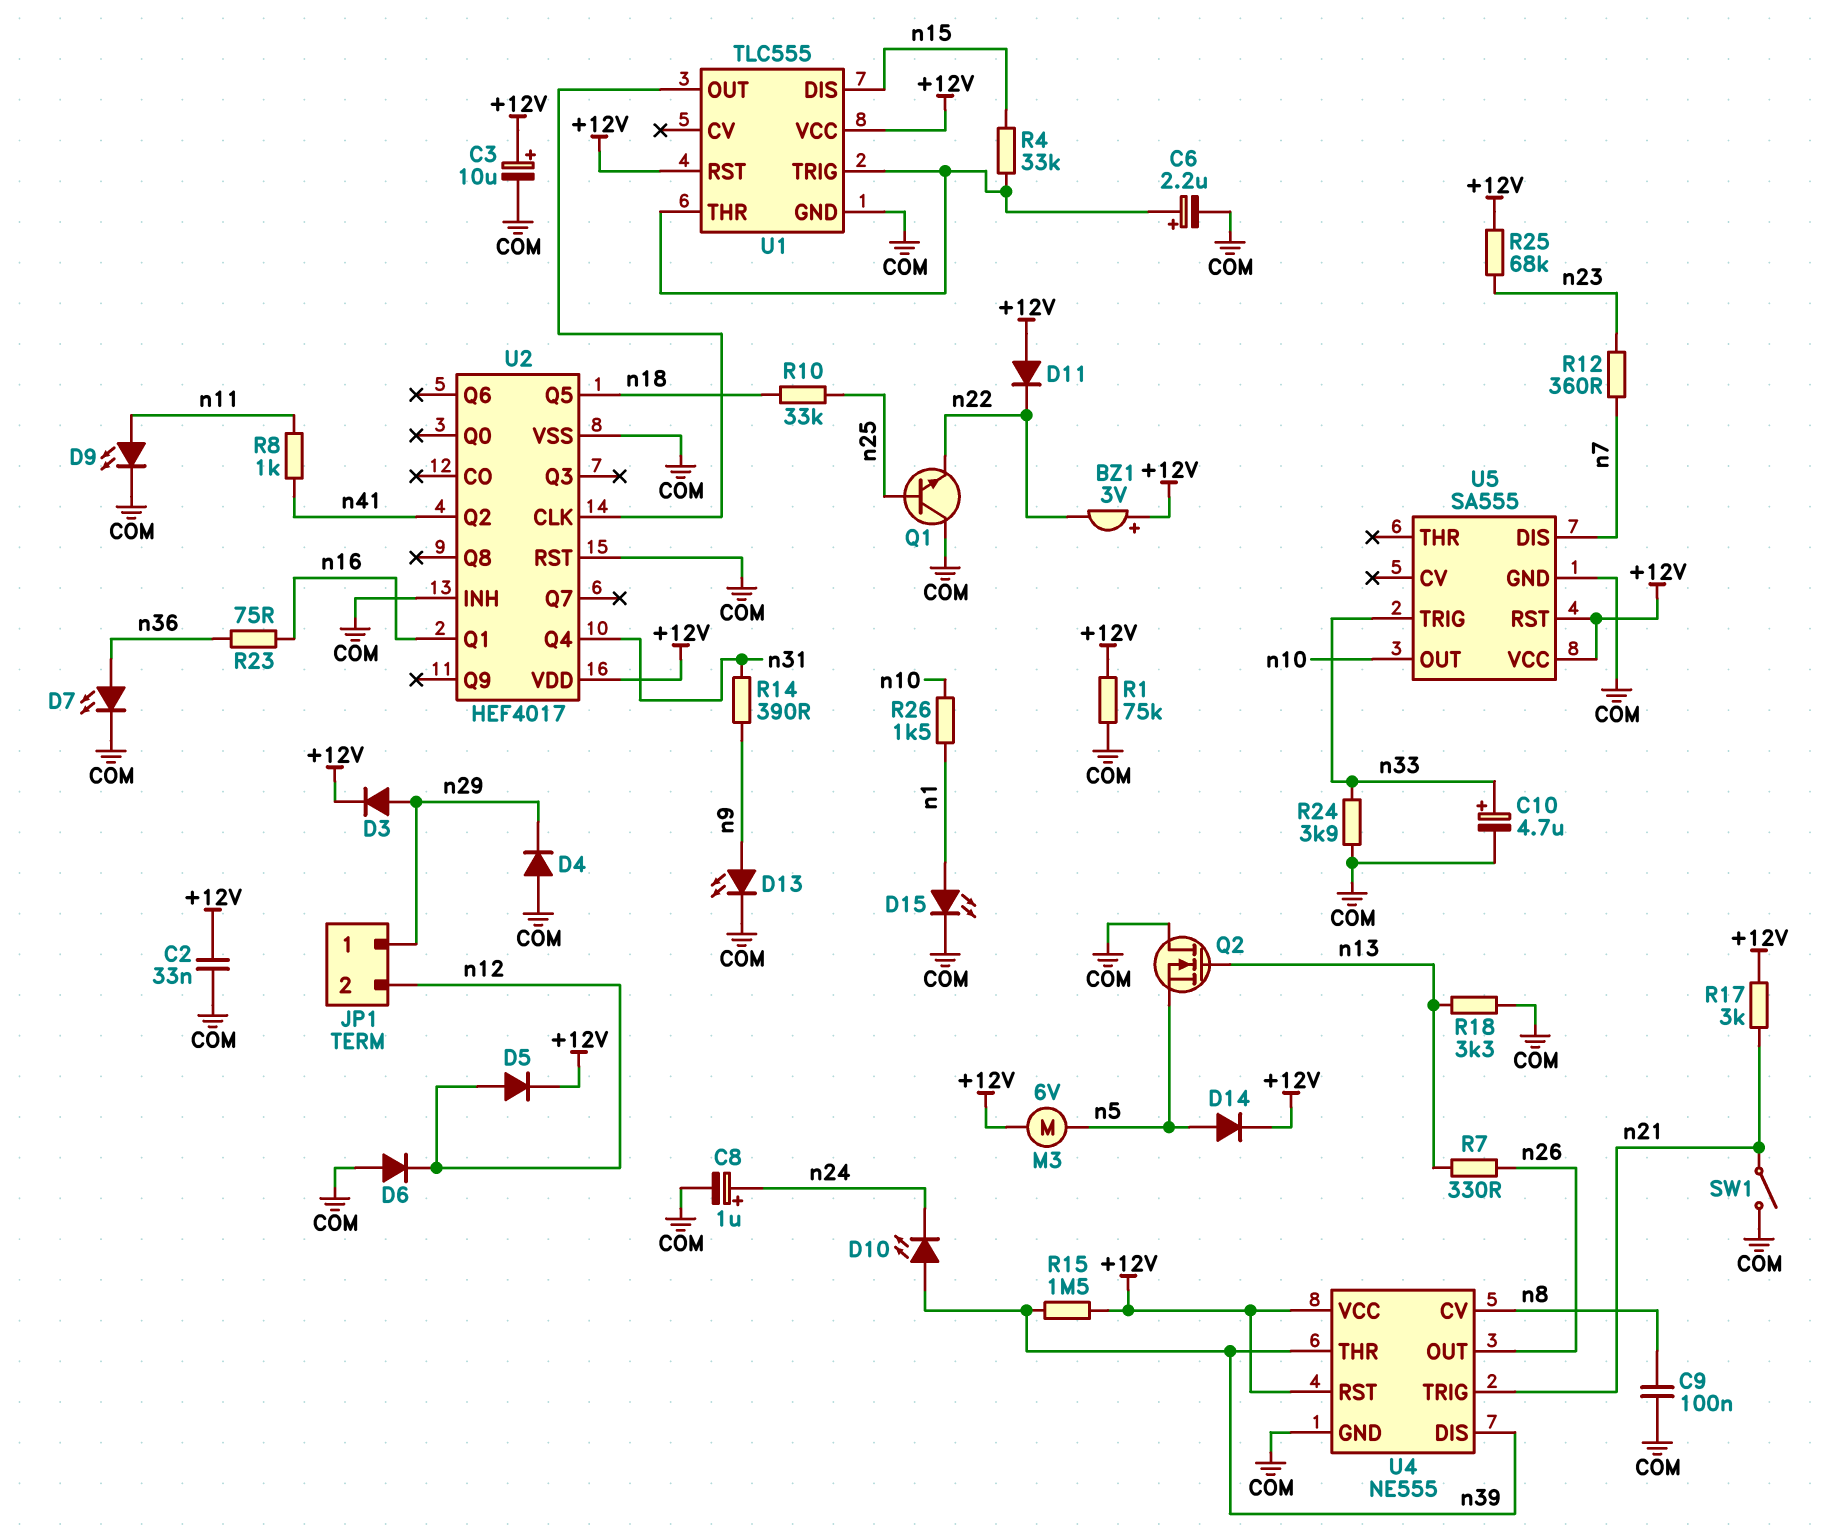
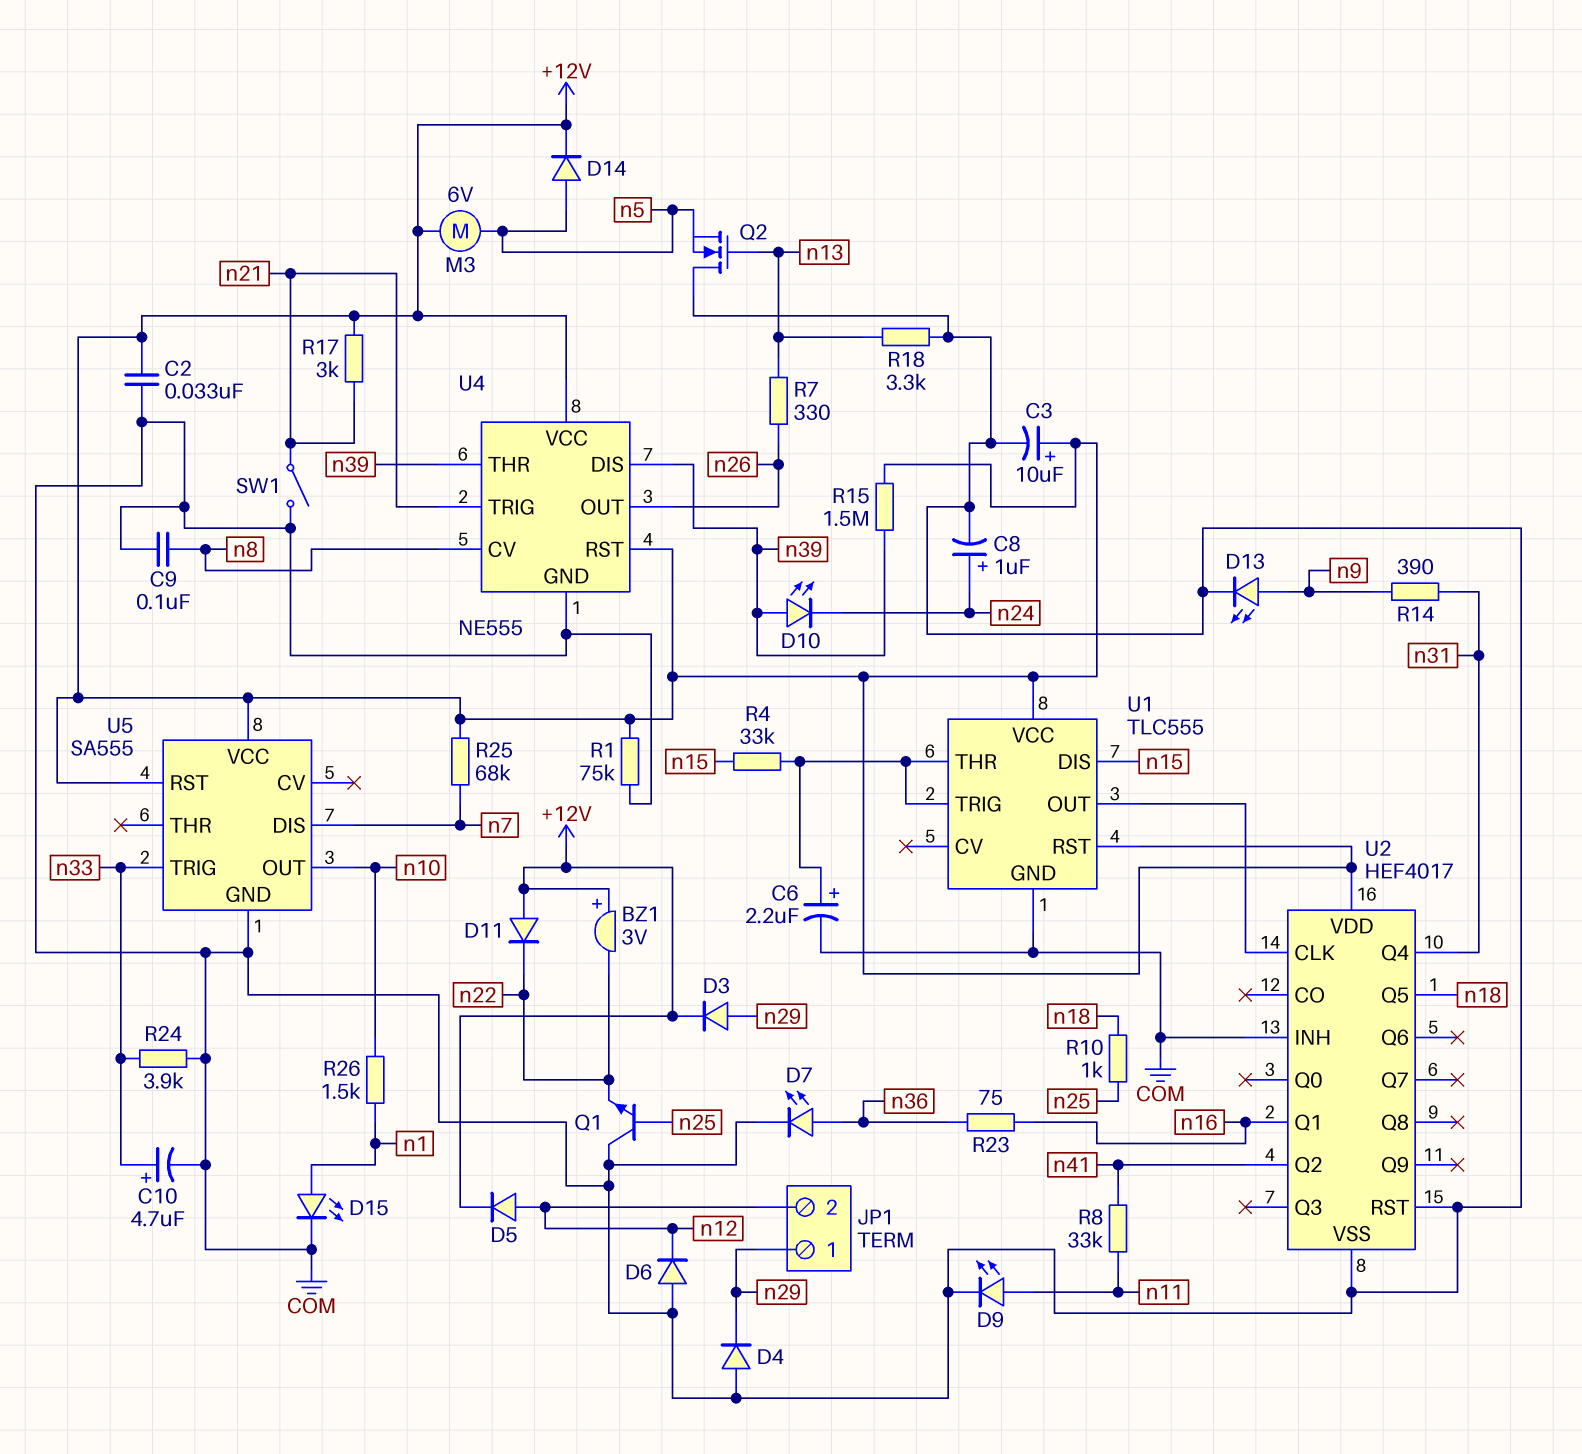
R8: 1k (n11, n41) -> 33k (n11, n41)
R10: 33k (n18, n25) -> 1k (n18, n25)
R12: 360 (n7, n23) -> none
R25: 68k (+12V, n23) -> 68k (+12V, n7)

